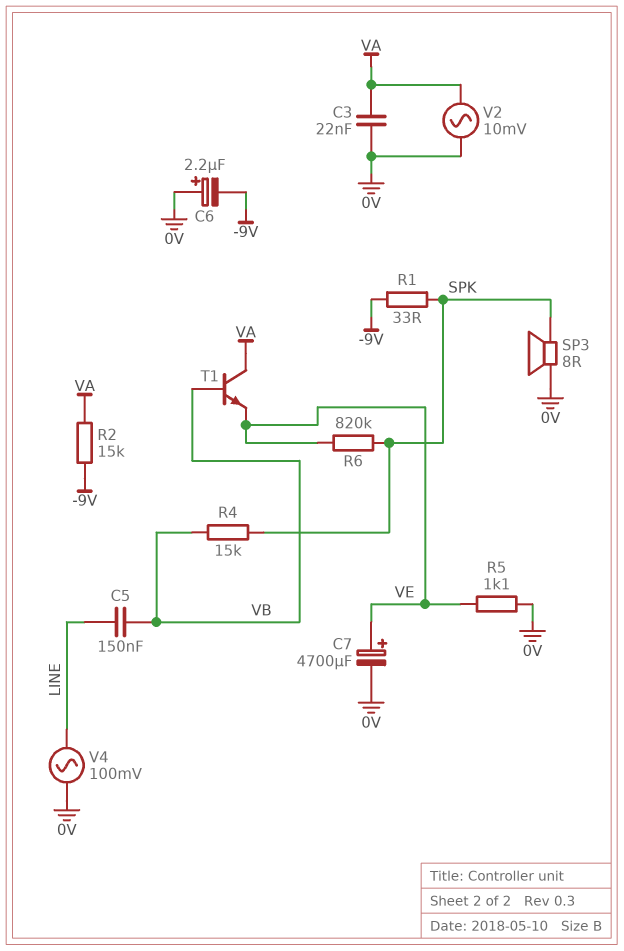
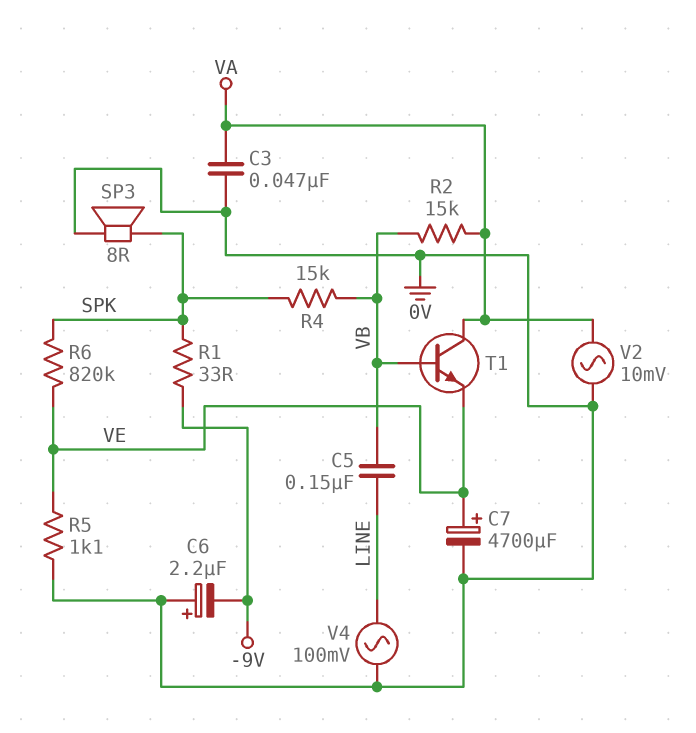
C3: 22nF (0V, VA) -> 47nF (0V, VA)
R2: 15k (-9V, VA) -> 15k (VA, VB)

